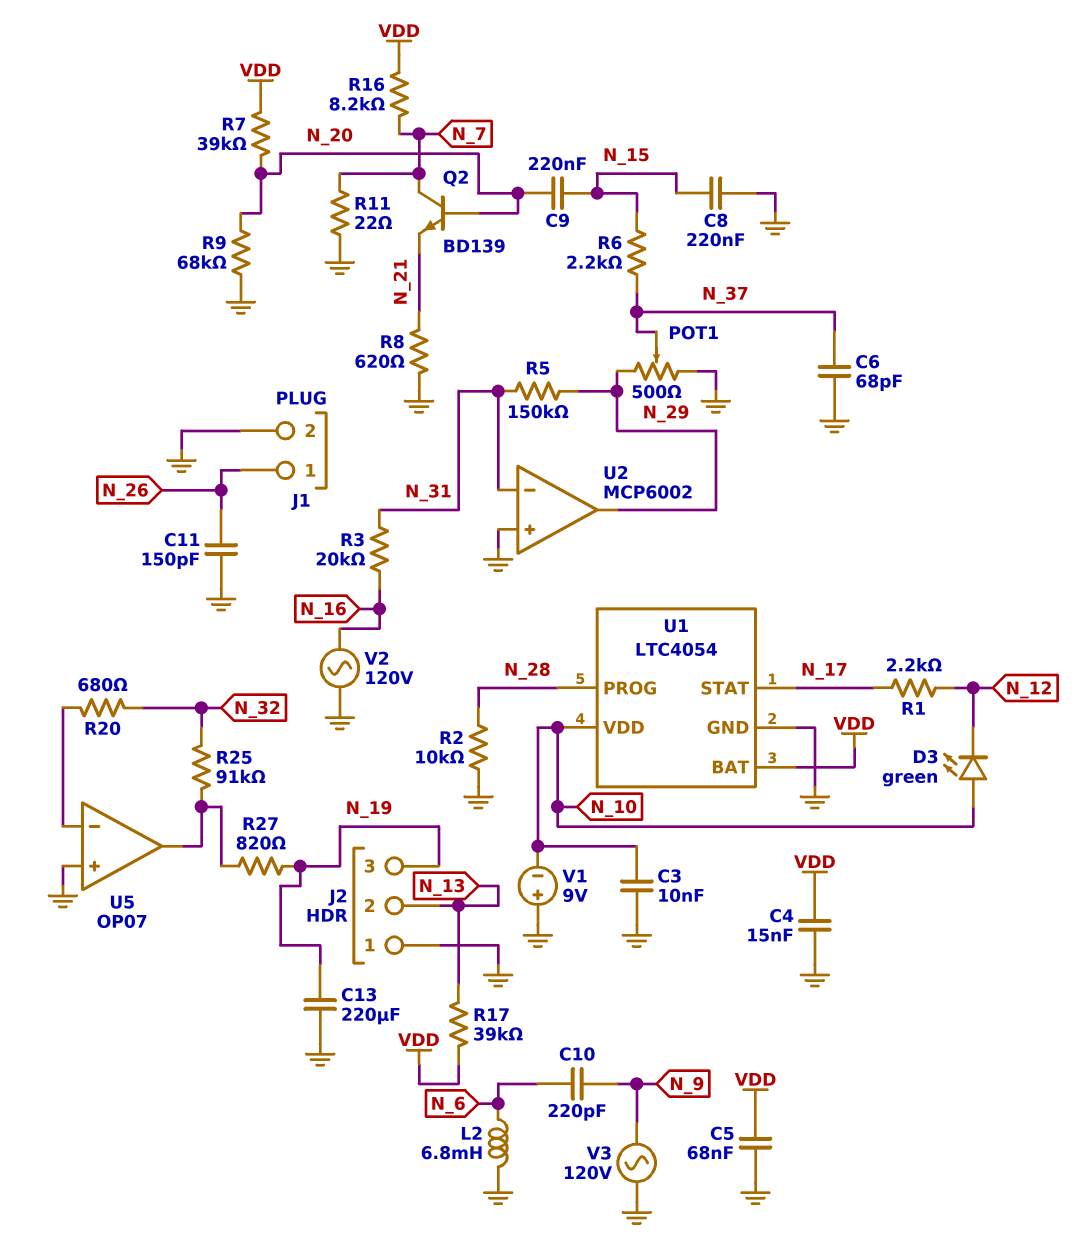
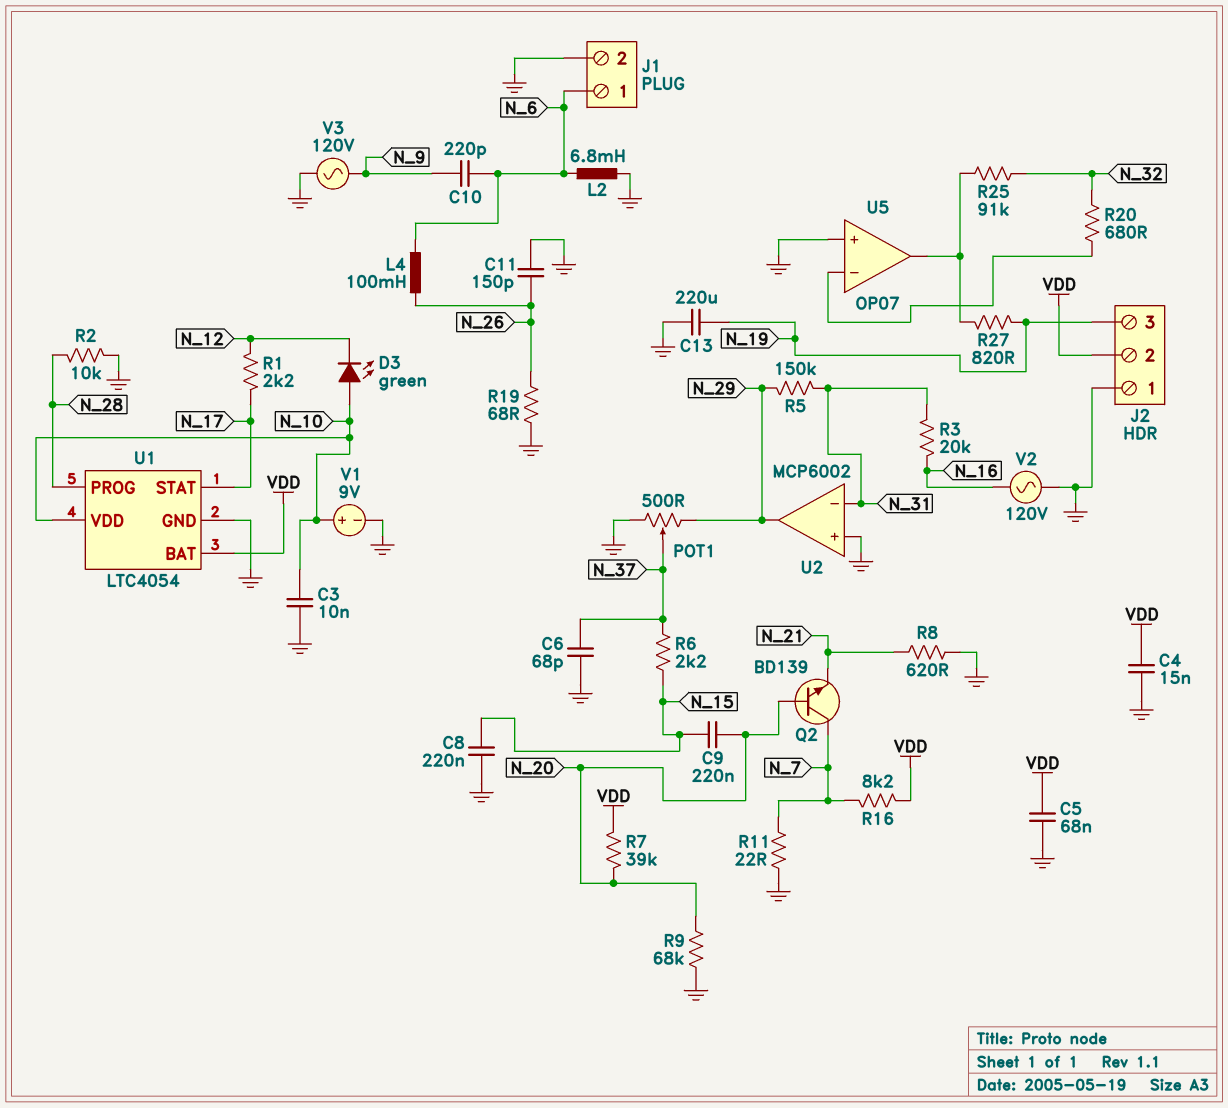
J1 pin 1: N_26 -> N_6
J2 pin 2: N_13 -> VDD
L4: none -> 100mH (N_6, N_26)
R17: 39k (N_13, VDD) -> none
R19: none -> 68 (GND, N_26)
V1: 9V (plus GND, minus N_10) -> 9V (plus N_10, minus GND)

